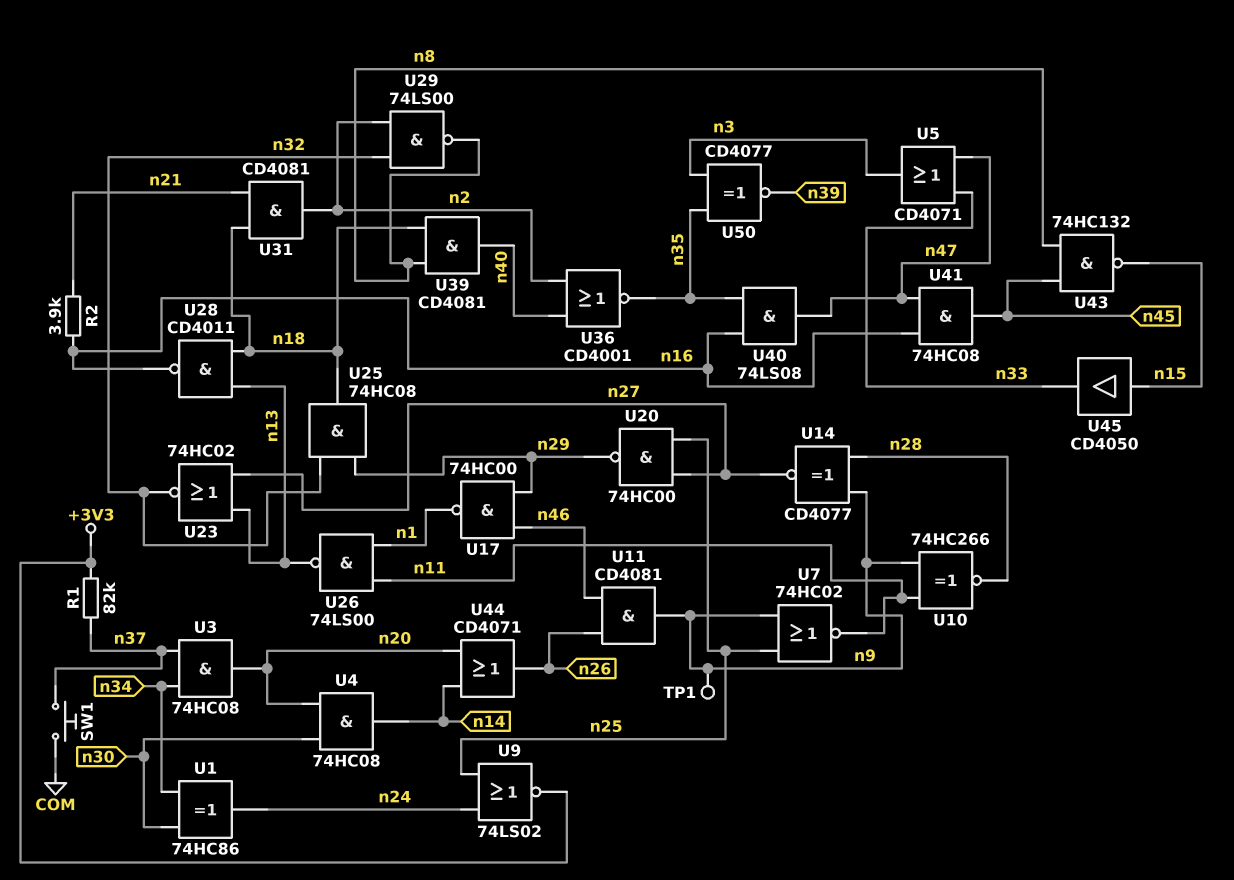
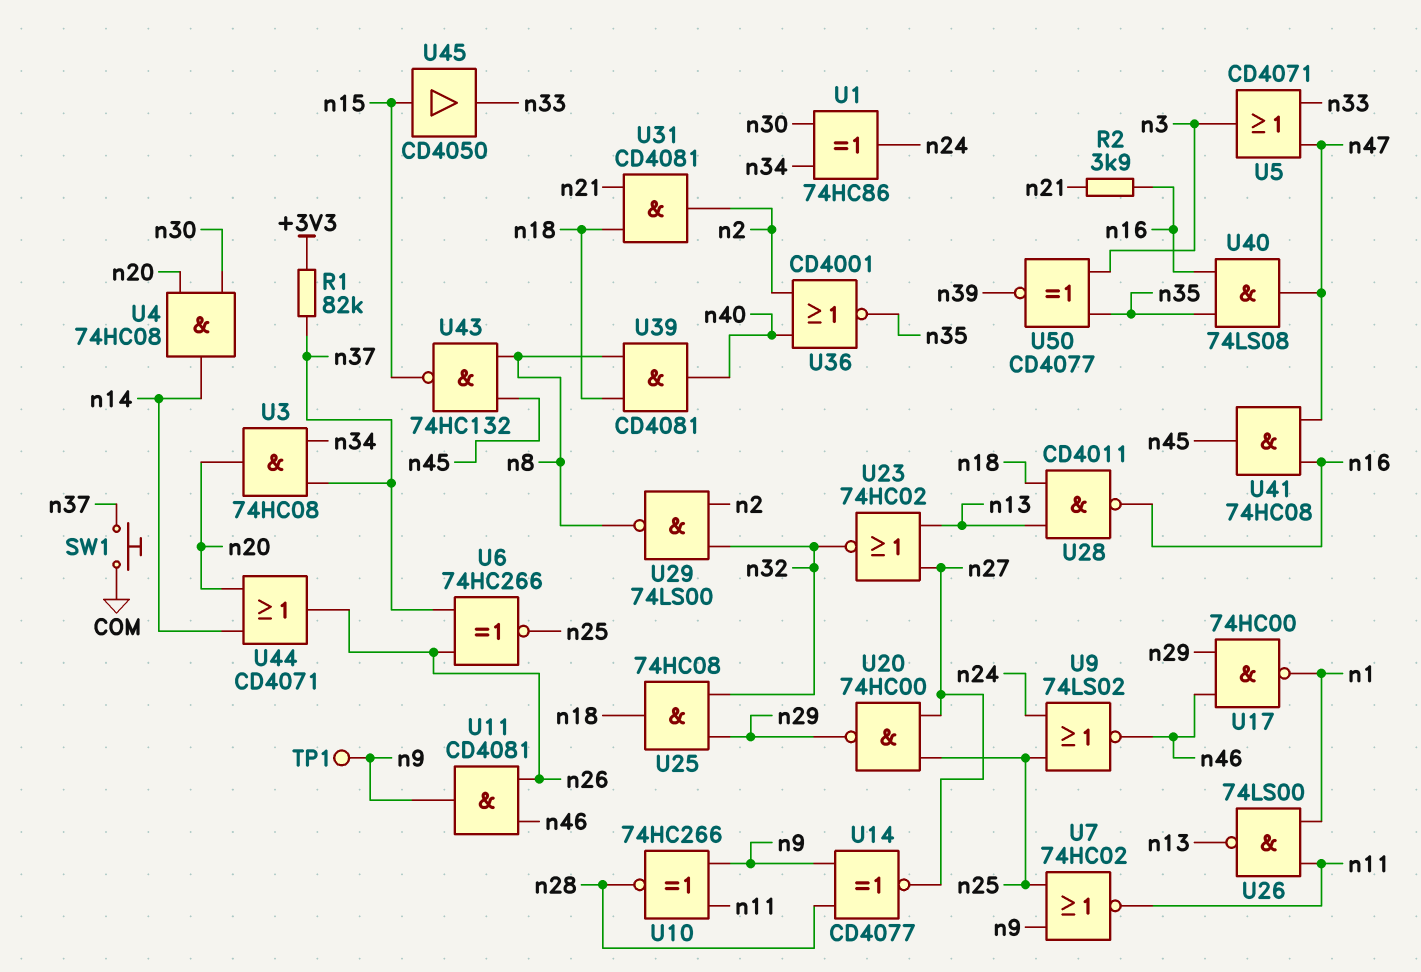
U6: none -> XNOR 74HC266 (in n26, in n37, out n25)
U9: NOR 74LS02 (in n24, in n25, out +3V3) -> NOR 74LS02 (in n24, in n25, out n46)

